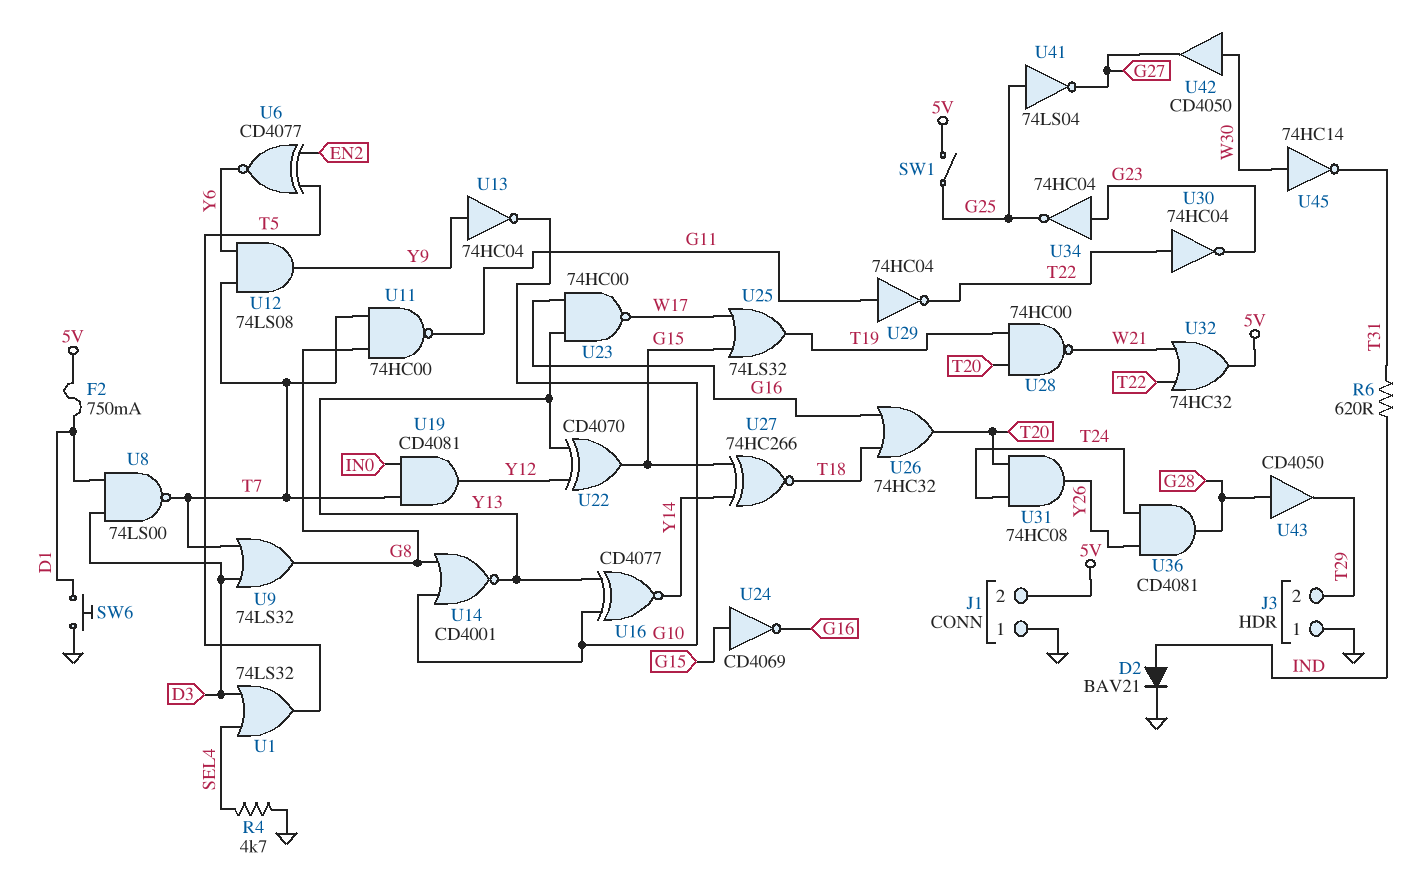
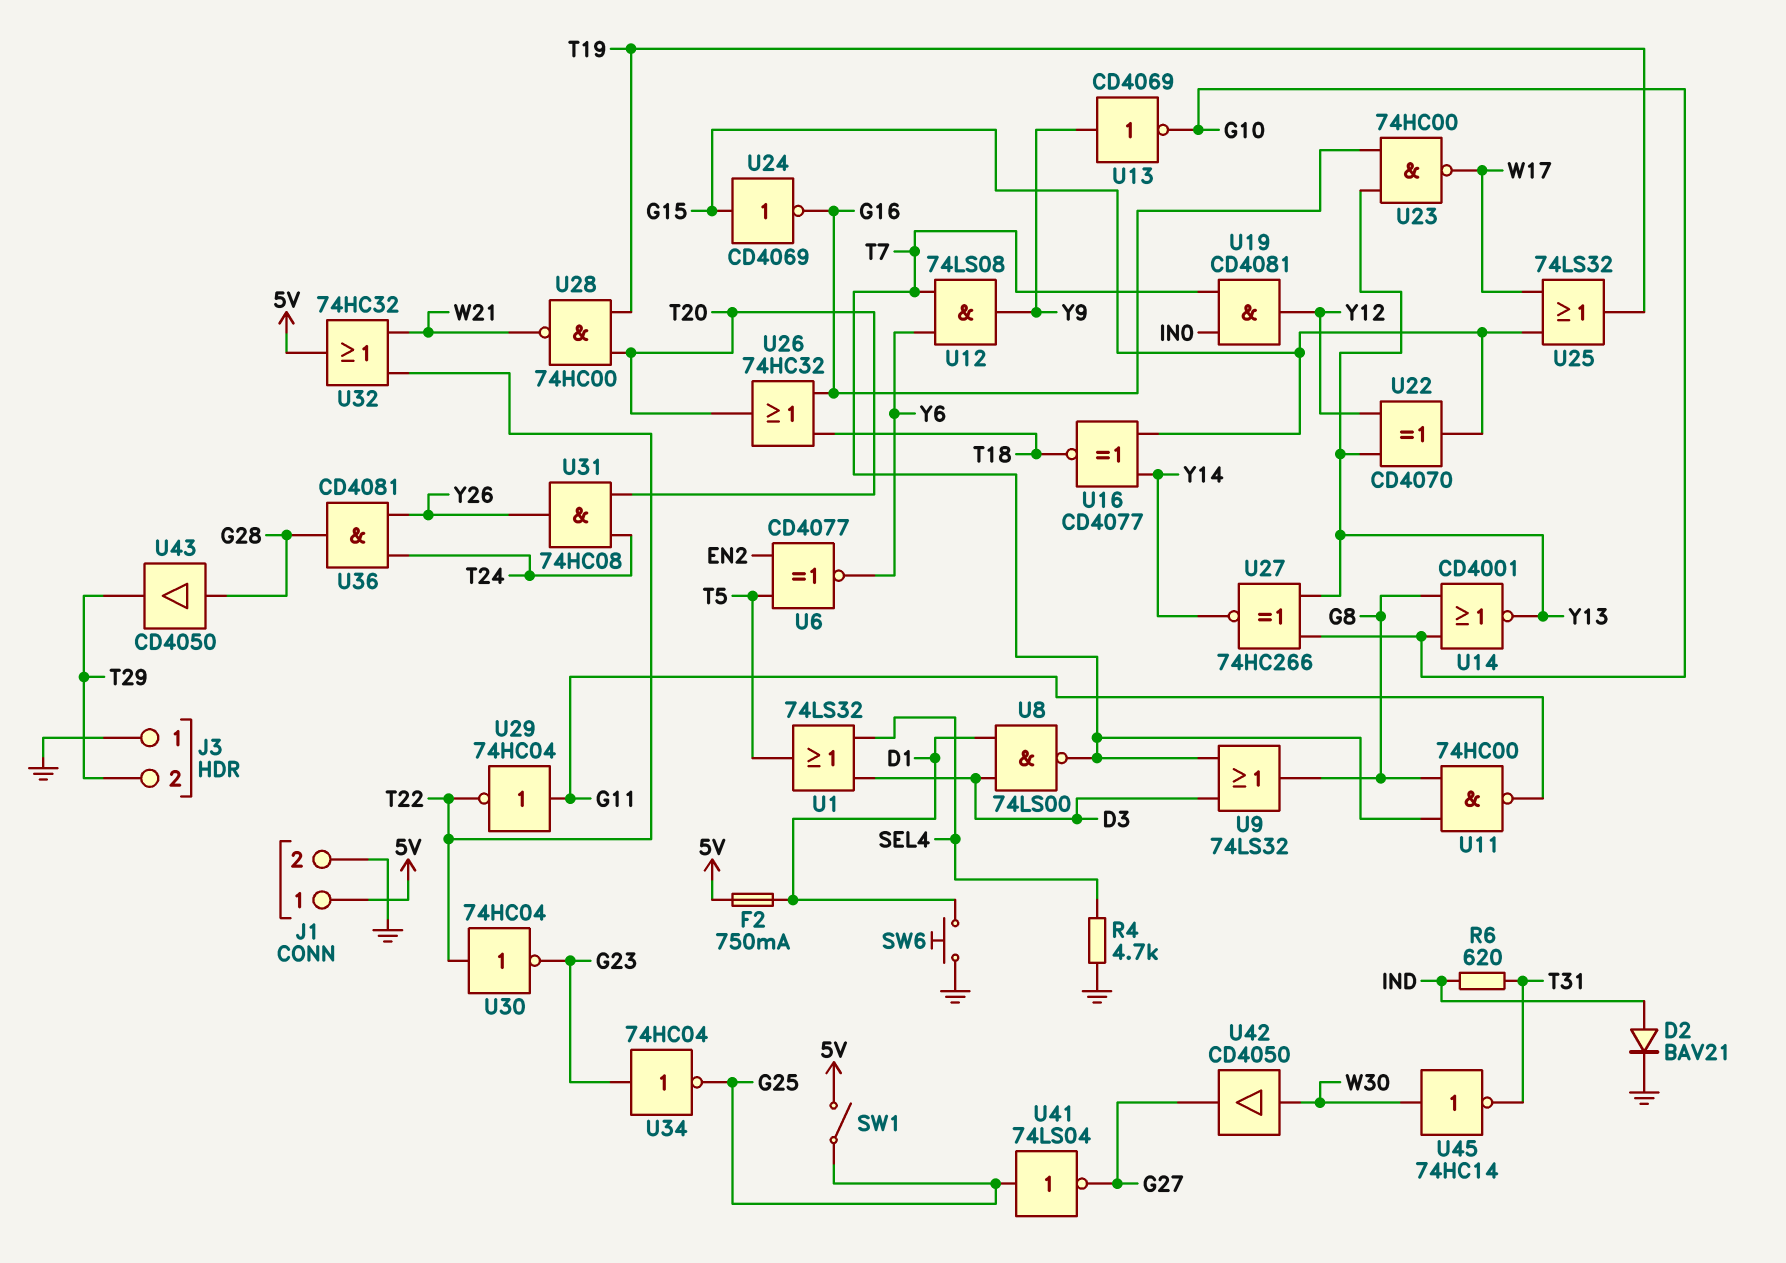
J1 pin 1: GND -> 5V
J1 pin 2: 5V -> GND
U13: NOT 74HC04 (in Y9, out G10) -> NOT CD4069 (in Y9, out G10)
U16: XNOR CD4077 (in G10, in Y13, out Y14) -> XNOR CD4077 (in G15, in Y14, out T18)
U27: XNOR 74HC266 (in G15, in Y14, out T18) -> XNOR 74HC266 (in G10, in Y13, out Y14)

